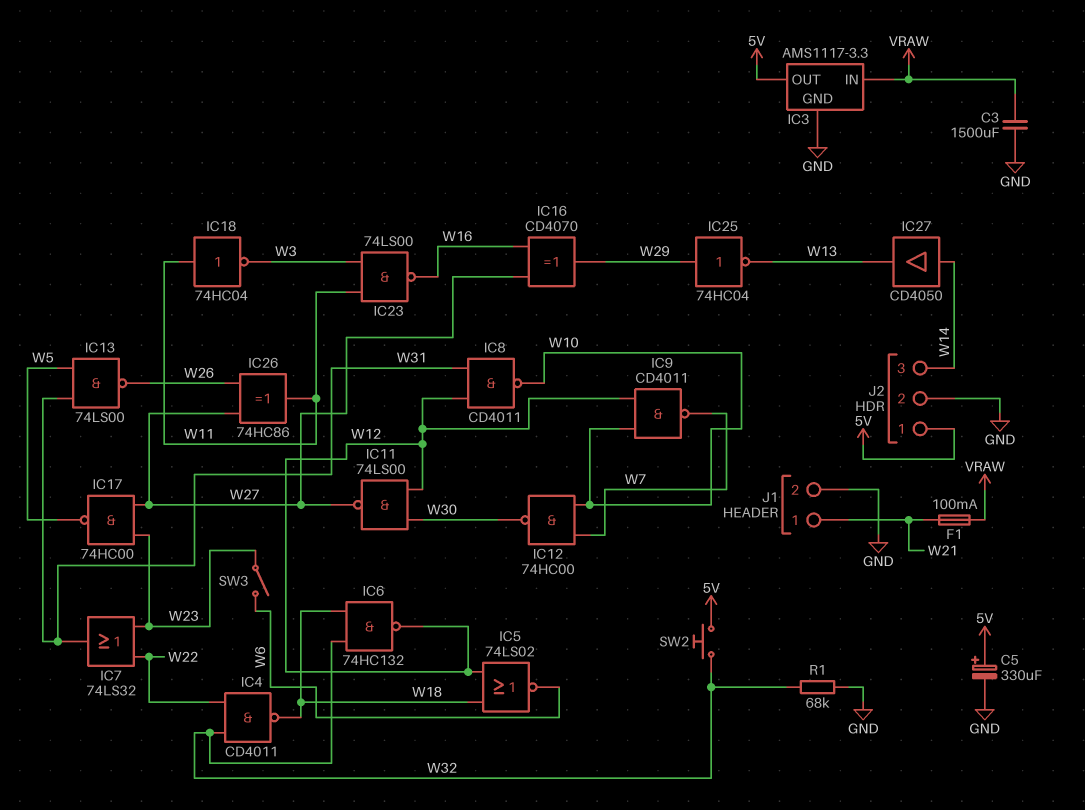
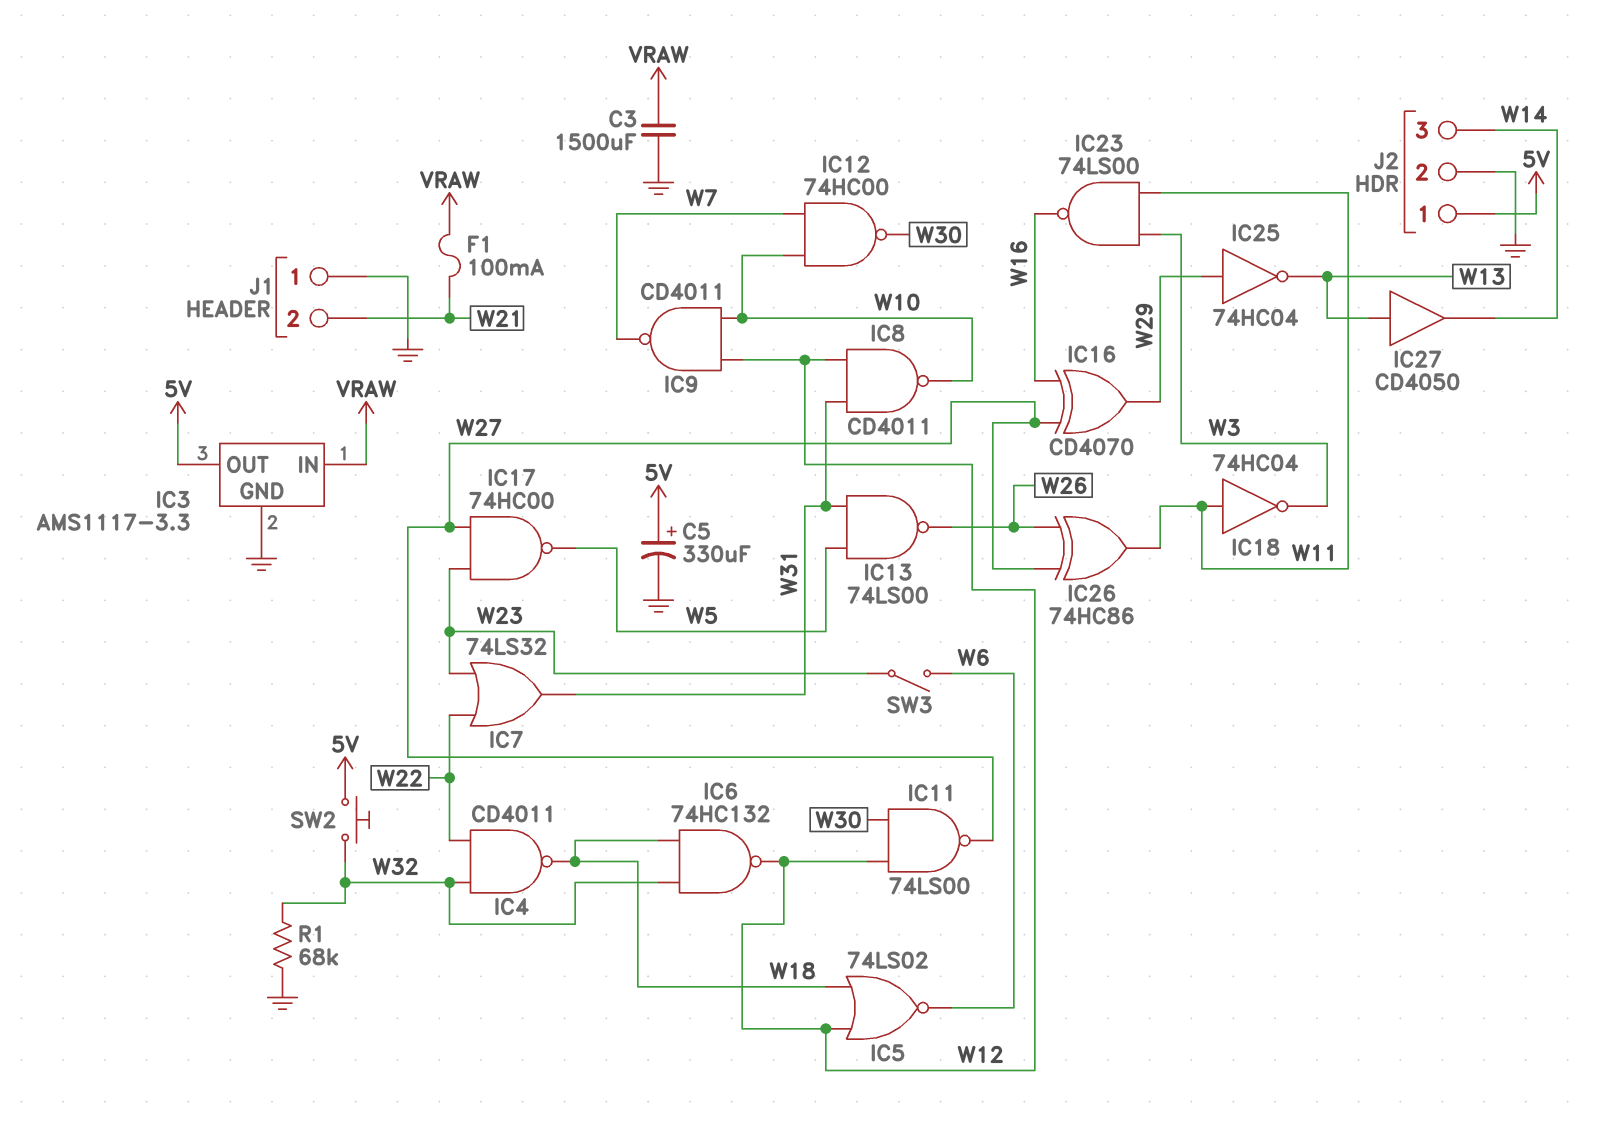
IC27: buffer CD4050 (in W14, out W13) -> buffer CD4050 (in W13, out W14)
J1 pin 1: W21 -> GND
J1 pin 2: GND -> W21

